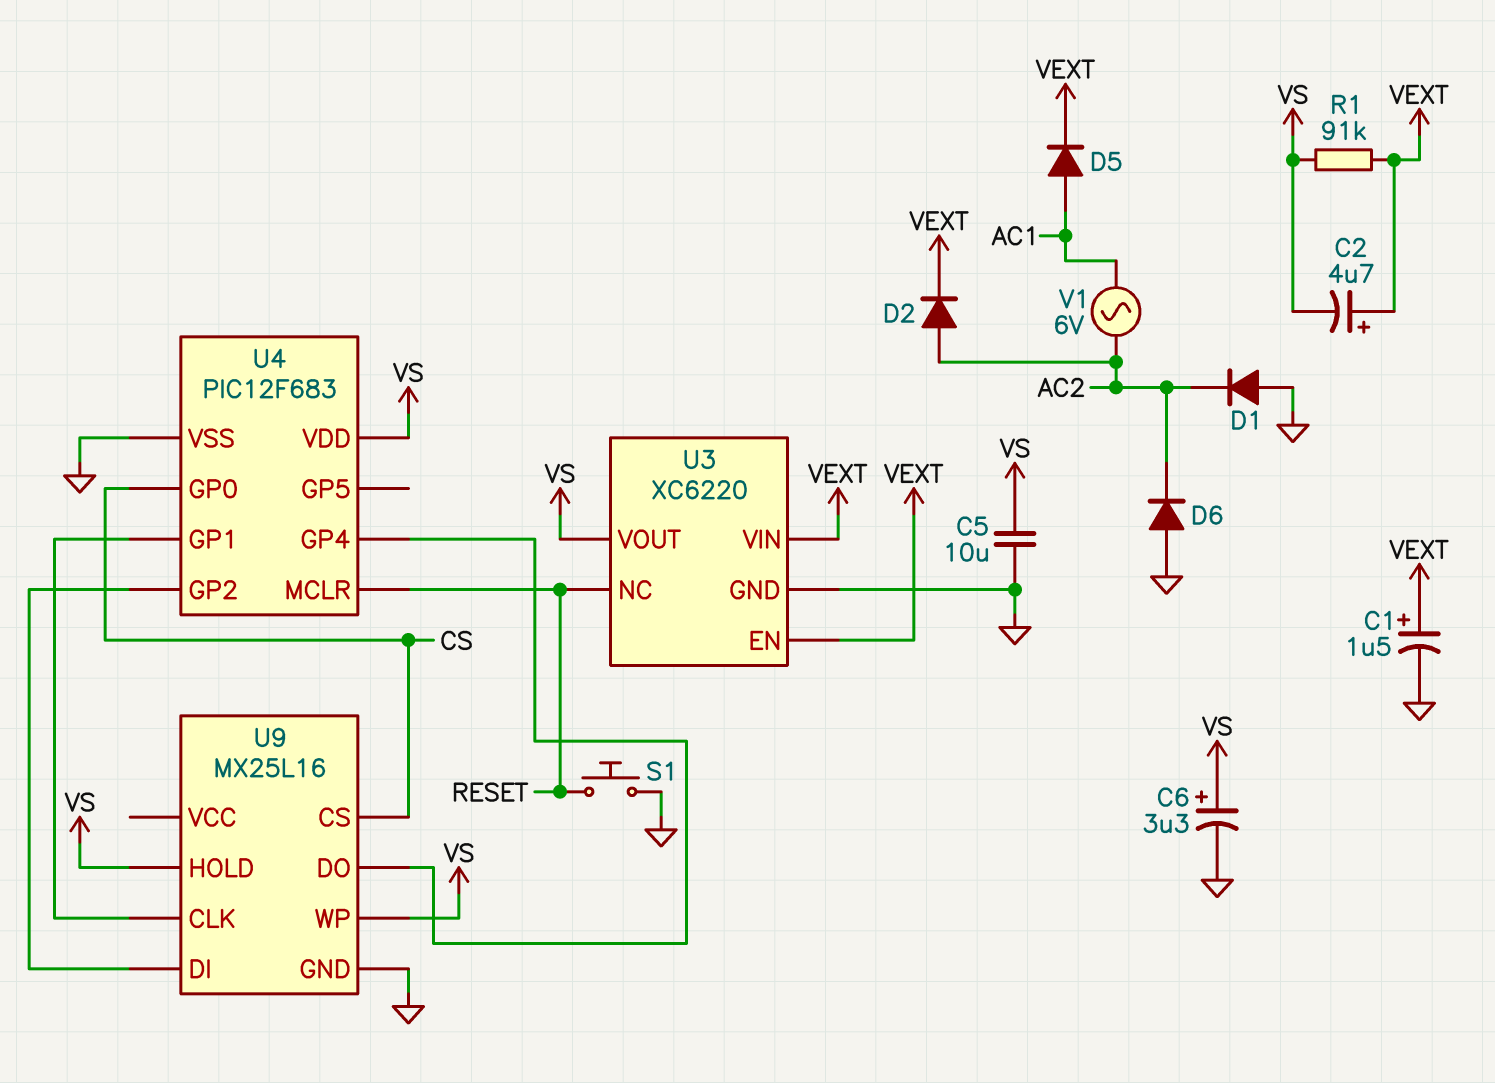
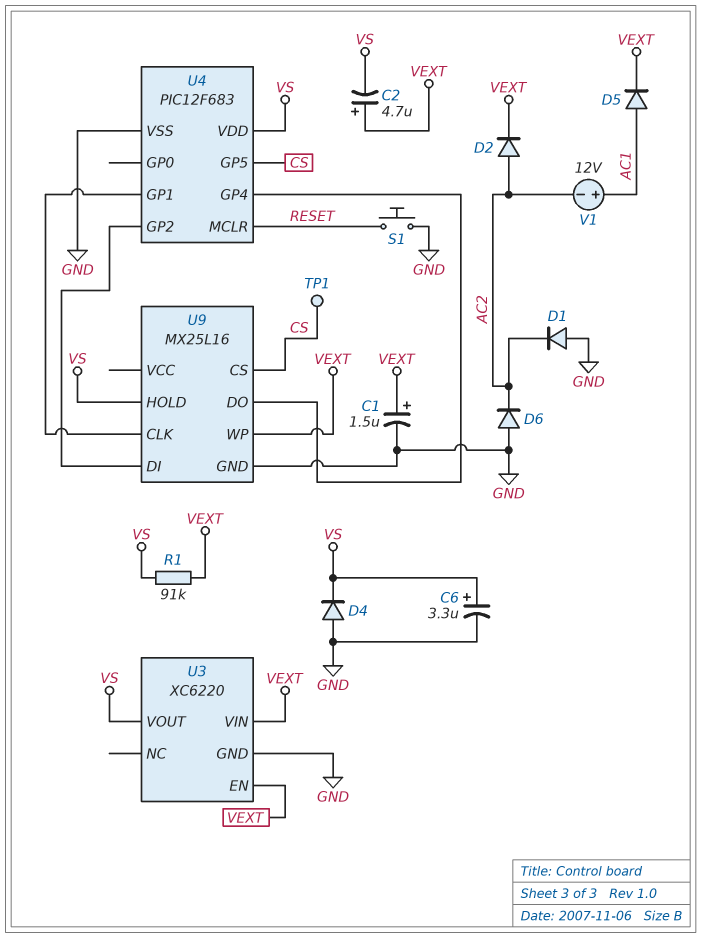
C5: 10uF (GND, VS) -> none
D4: none -> diode (A GND, K VS)
TP1: none -> test point (CS)
U3 pin NC: RESET -> none
U4 pin GP0: CS -> none
U4 pin GP5: none -> CS
U9 pin WP: VS -> VEXT
V1: AC 6V (AC1, AC2) -> 12V (plus AC1, minus AC2)

